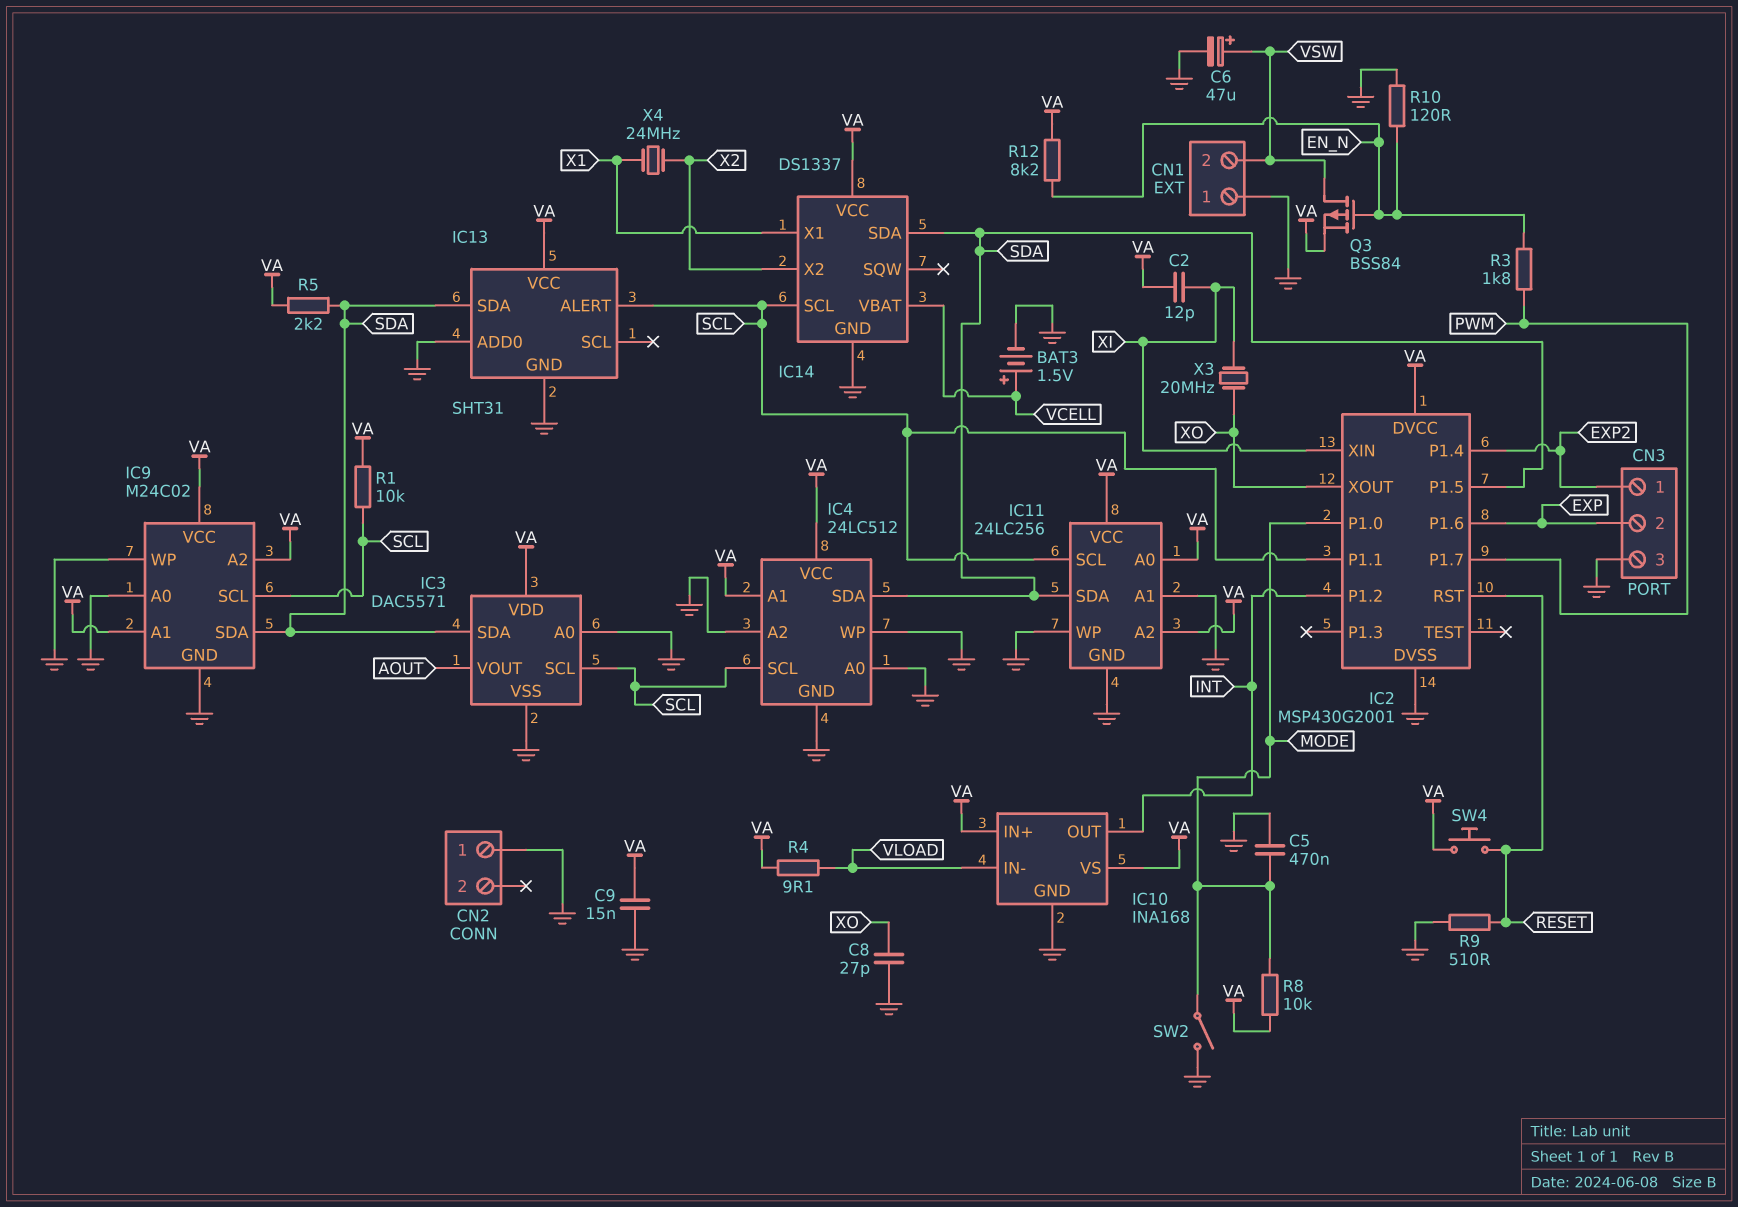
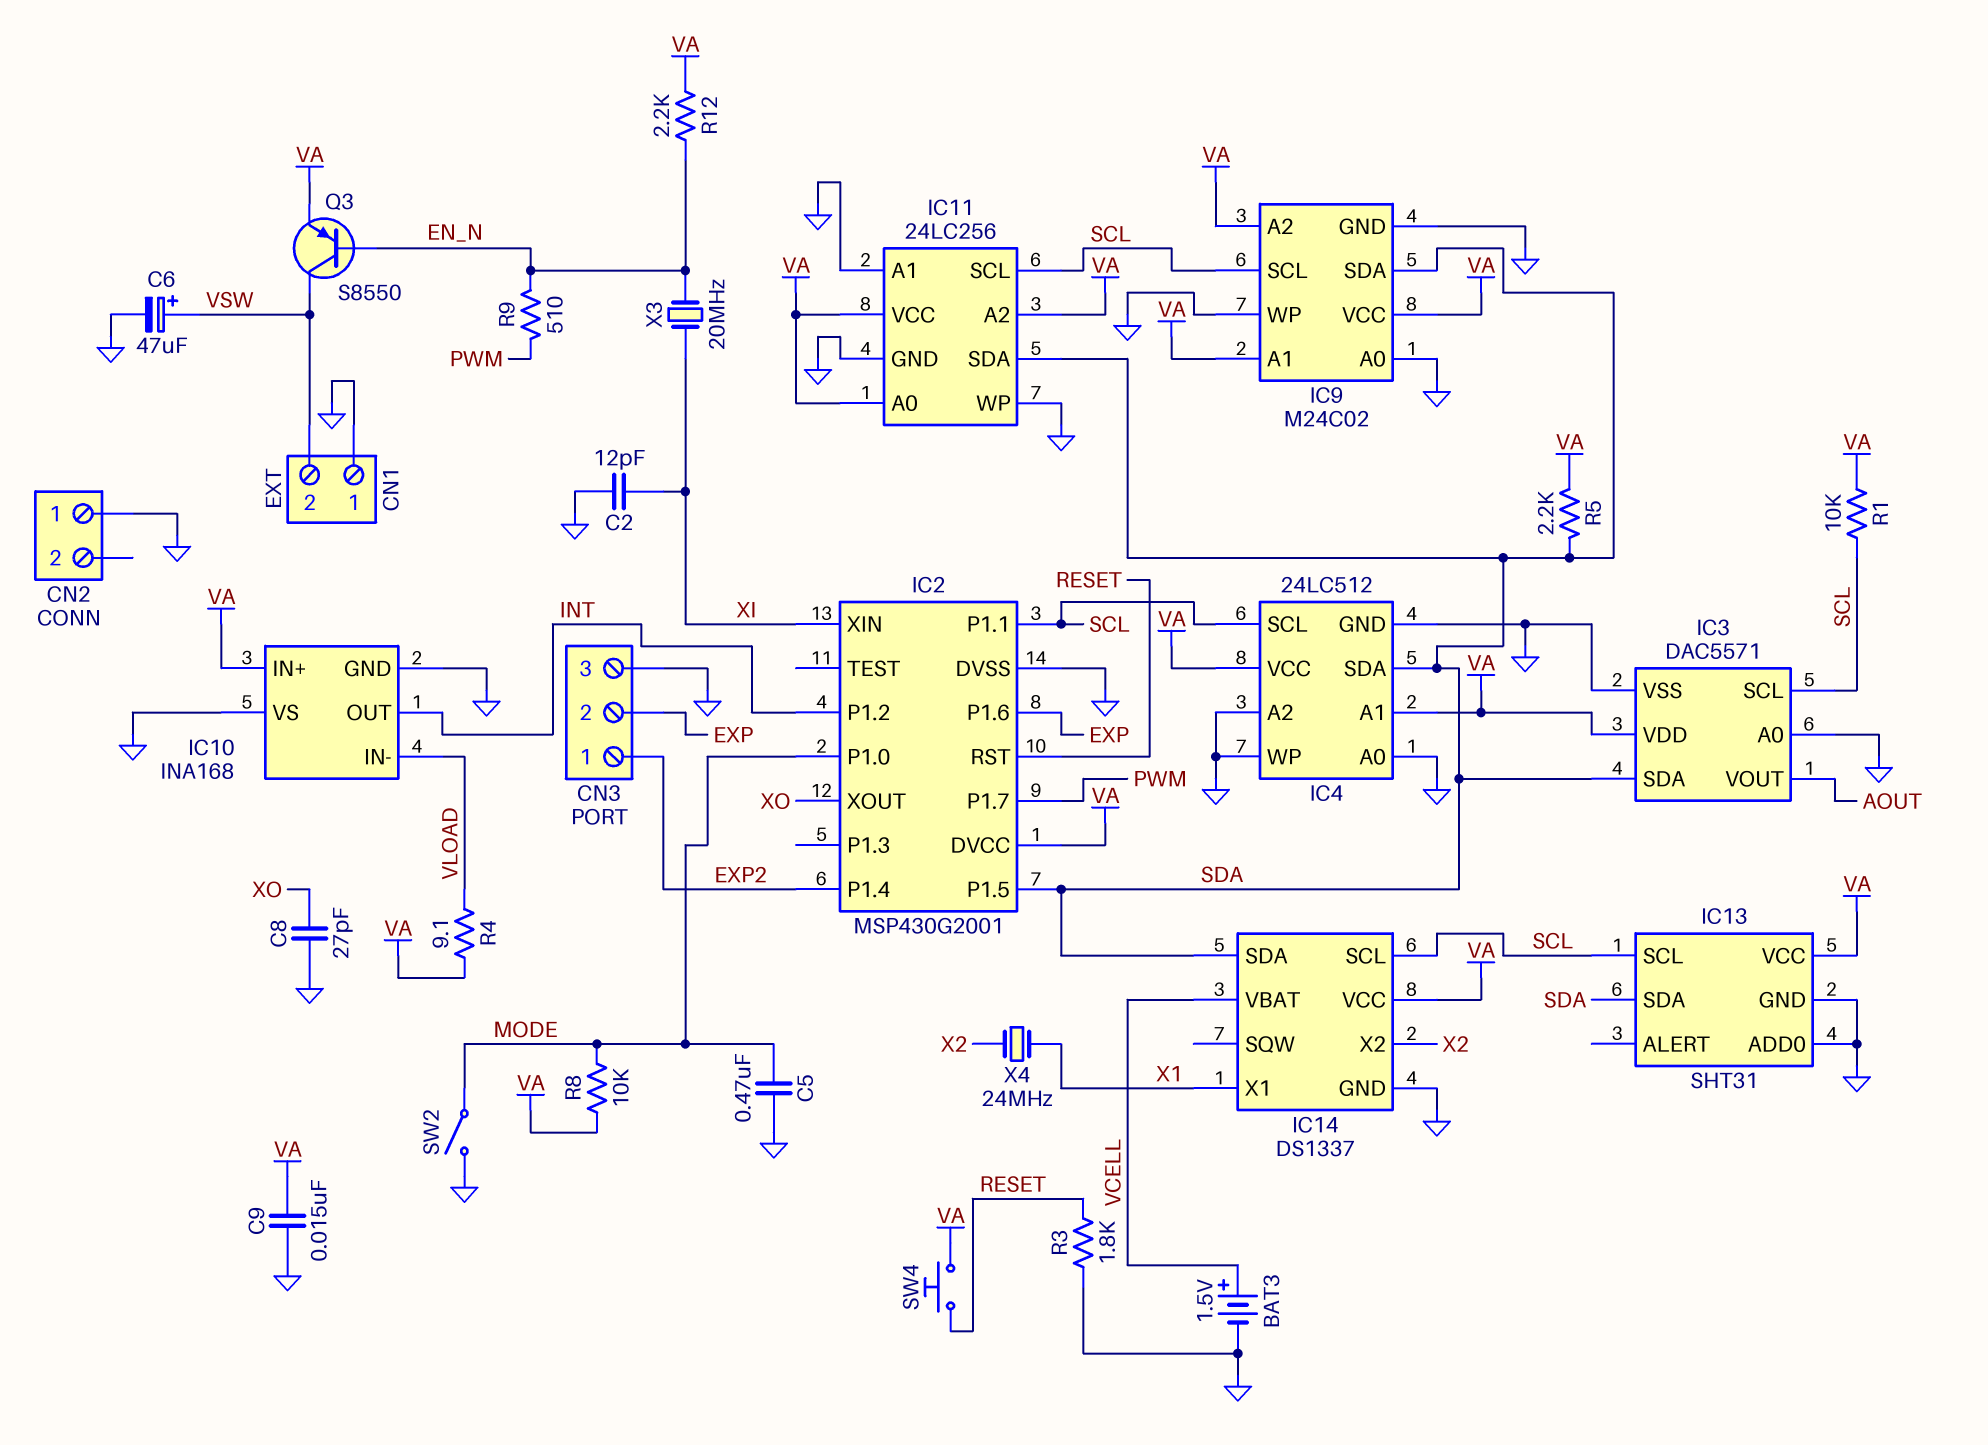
C2: 12pF (VA, XI) -> 12pF (GND, XI)
IC10 pin VS: VA -> GND
IC13 pin ALERT: SCL -> none
IC13 pin SCL: none -> SCL
Q3: PMOS BSS84 (G EN_N, D VSW, S VA) -> PNP S8550 (B EN_N, C VSW, E VA)
R3: 1.8k (EN_N, PWM) -> 1.8k (GND, RESET)
R9: 510 (GND, RESET) -> 510 (EN_N, PWM)
R10: 120 (EN_N, GND) -> none
R12: 8.2k (EN_N, VA) -> 2.2k (EN_N, VA)
X3: 20MHz (XI, XO) -> 20MHz (EN_N, XI)

